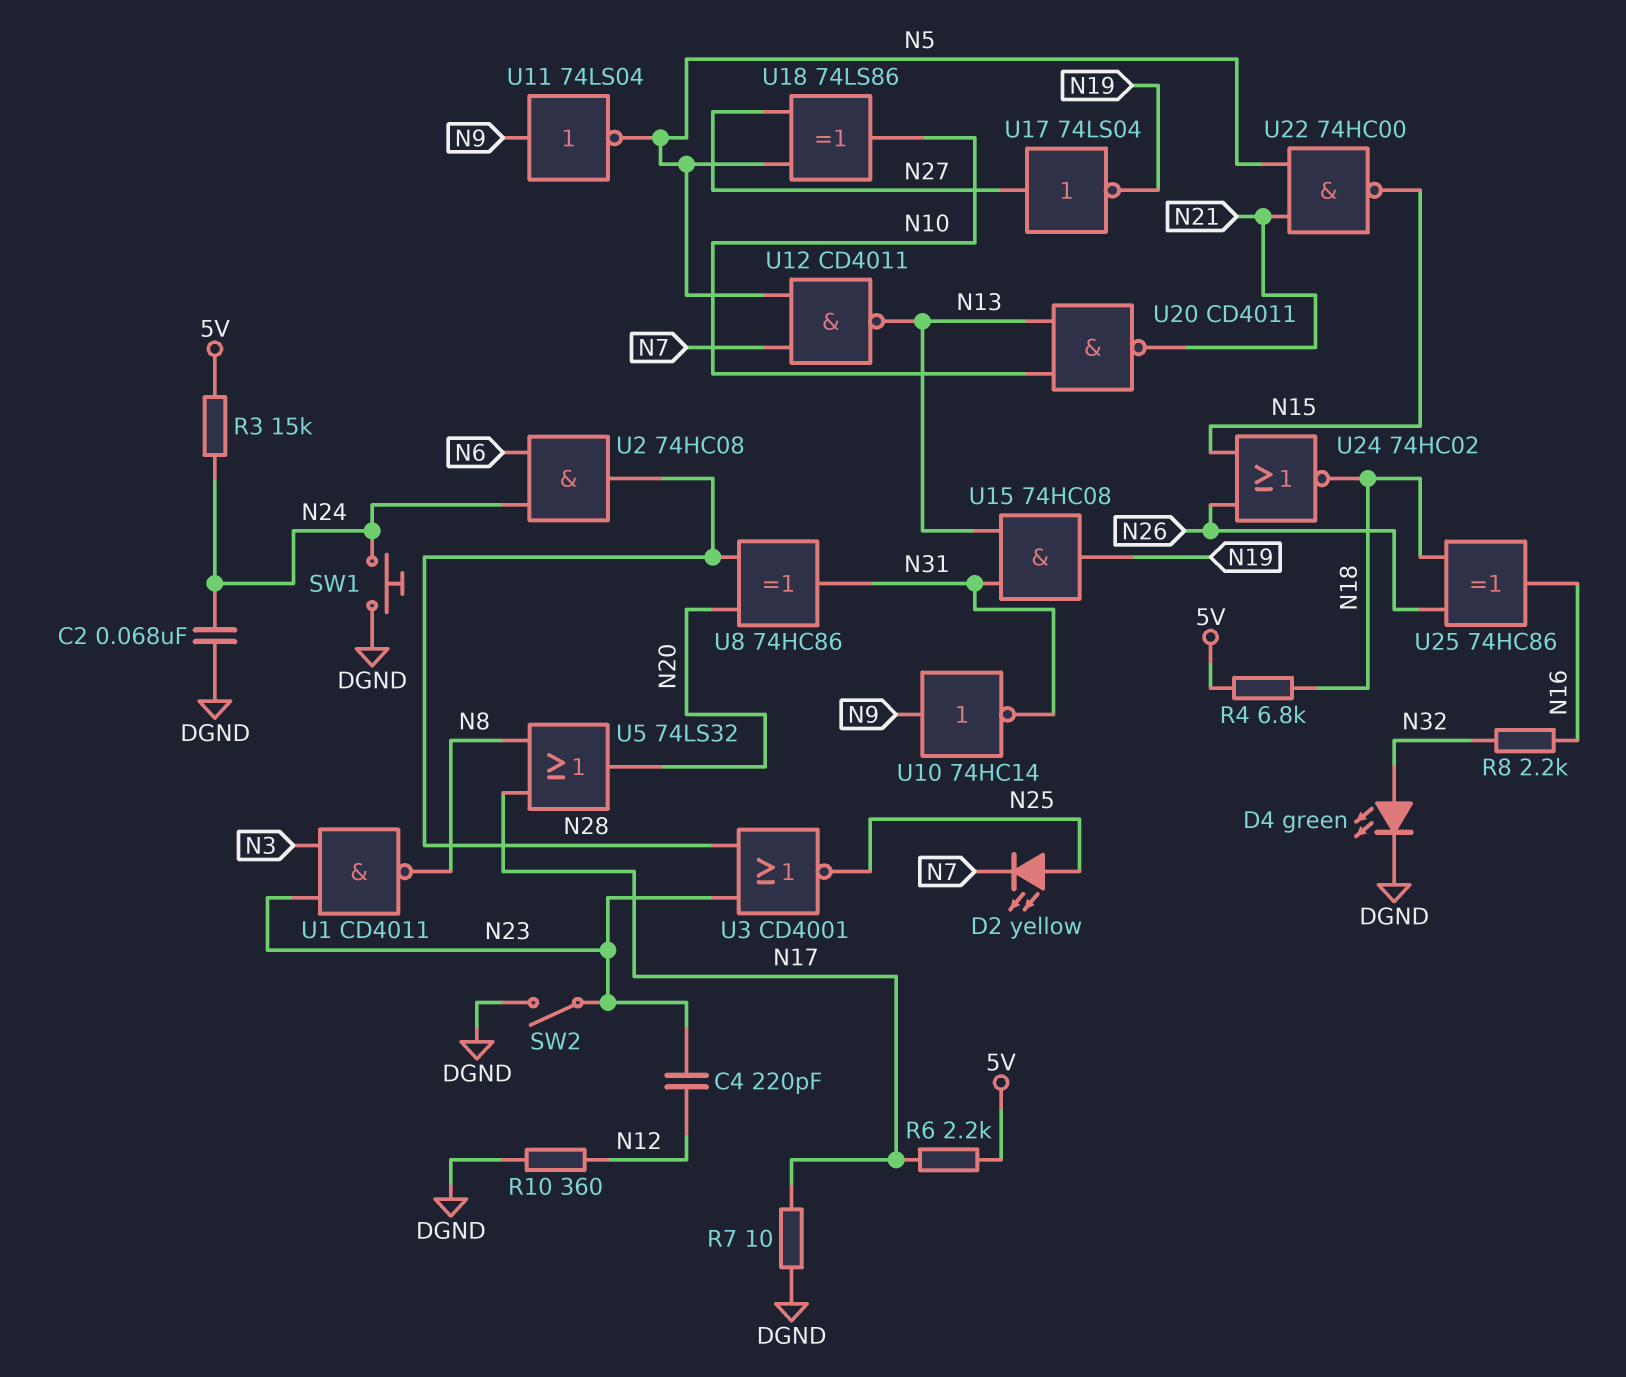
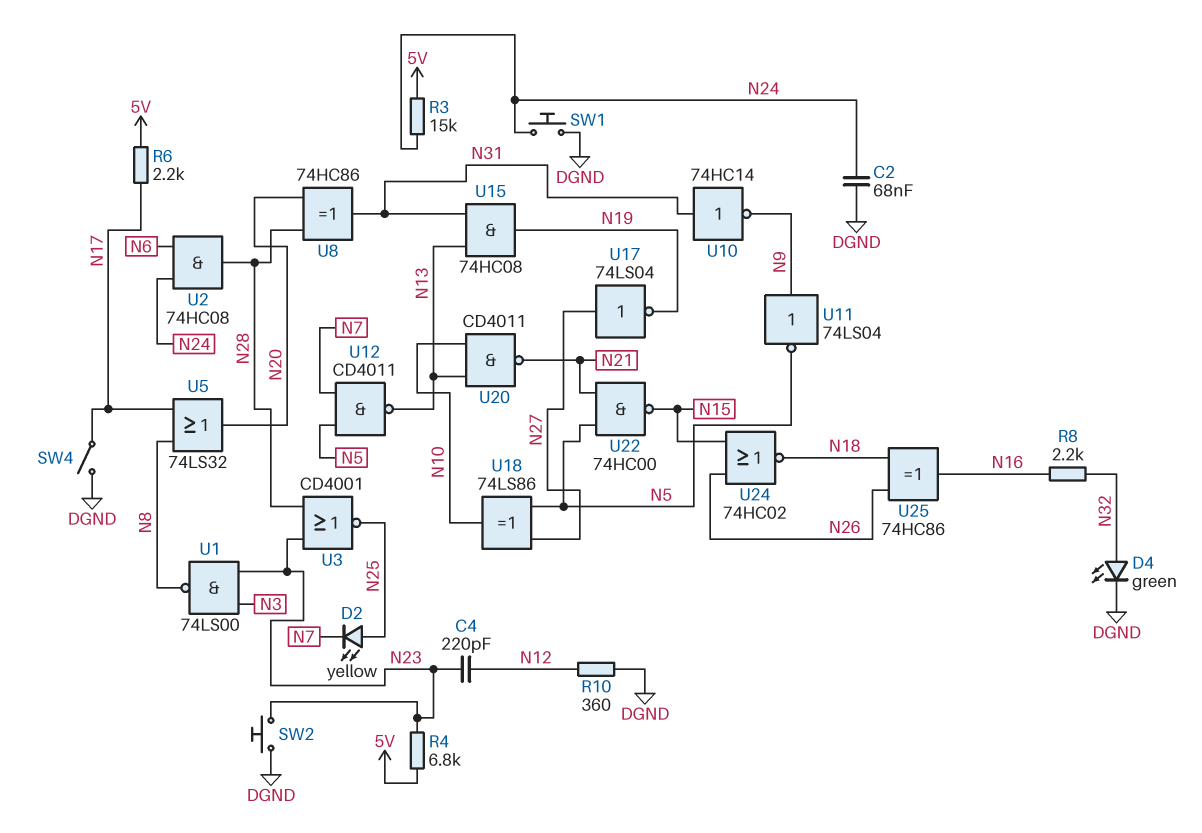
R4: 6.8k (5V, N18) -> 6.8k (5V, N23)
R7: 10 (DGND, N17) -> none
SW2: switch (DGND, N23) -> button (DGND, N23)
SW4: none -> switch (DGND, N17)
U1: NAND CD4011 (in N3, in N23, out N8) -> NAND 74LS00 (in N3, in N23, out N8)
U10: NOT 74HC14 (in N9, out N31) -> NOT 74HC14 (in N31, out N9)

